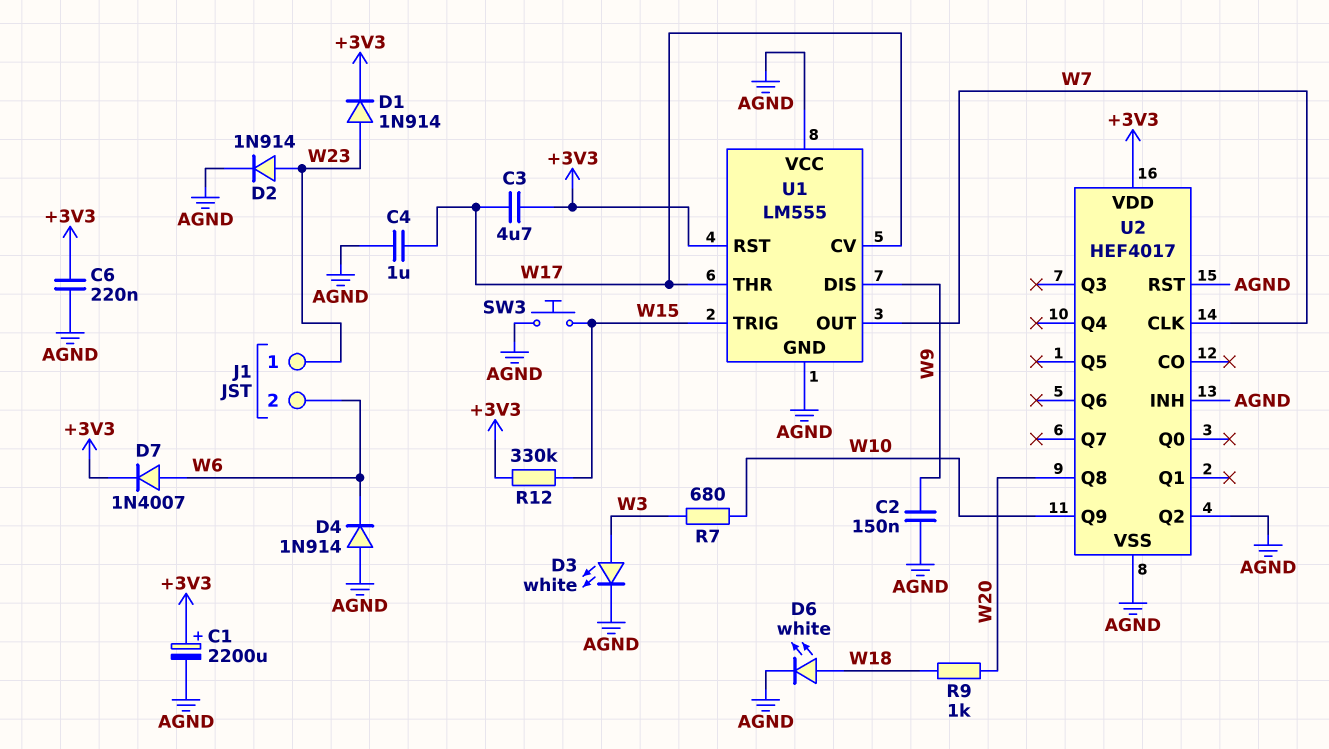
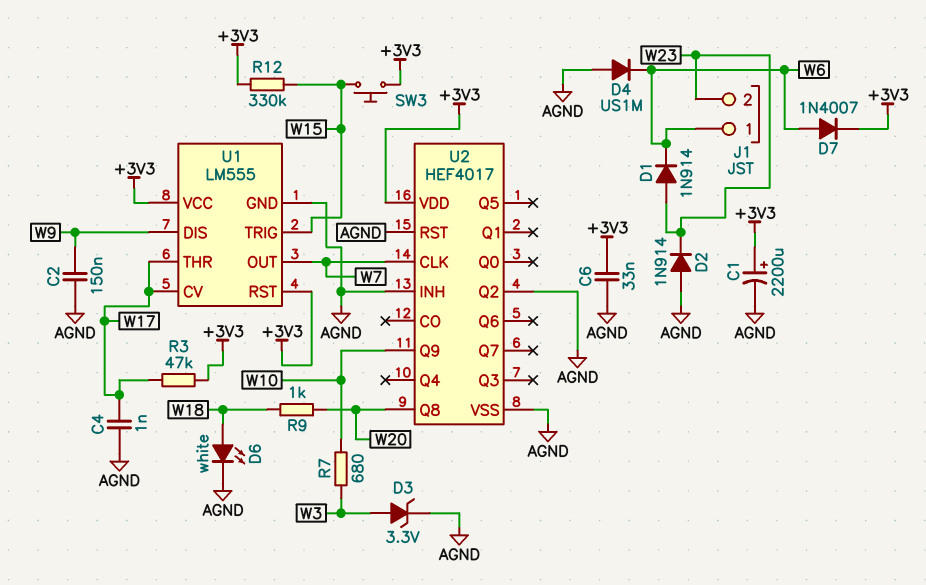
C3: 4.7uF (+3V3, W17) -> none
C4: 1uF (AGND, W17) -> 1nF (AGND, W17)
C6: 220nF (+3V3, AGND) -> 33nF (+3V3, AGND)
D1: diode 1N914 (A W23, K +3V3) -> diode 1N914 (A W23, K W6)
D2: diode 1N914 (A W23, K AGND) -> diode 1N914 (A AGND, K W23)
D3: LED white (A W3, K AGND) -> zener 3.3V (A W3, K AGND)
D4: diode 1N914 (A AGND, K W6) -> diode US1M (A AGND, K W6)
J1 pin 1: W23 -> W6
J1 pin 2: W6 -> W23
R3: none -> 47k (+3V3, W17)
SW3: button (AGND, W15) -> button (+3V3, W15)
U1 pin VCC: AGND -> +3V3

